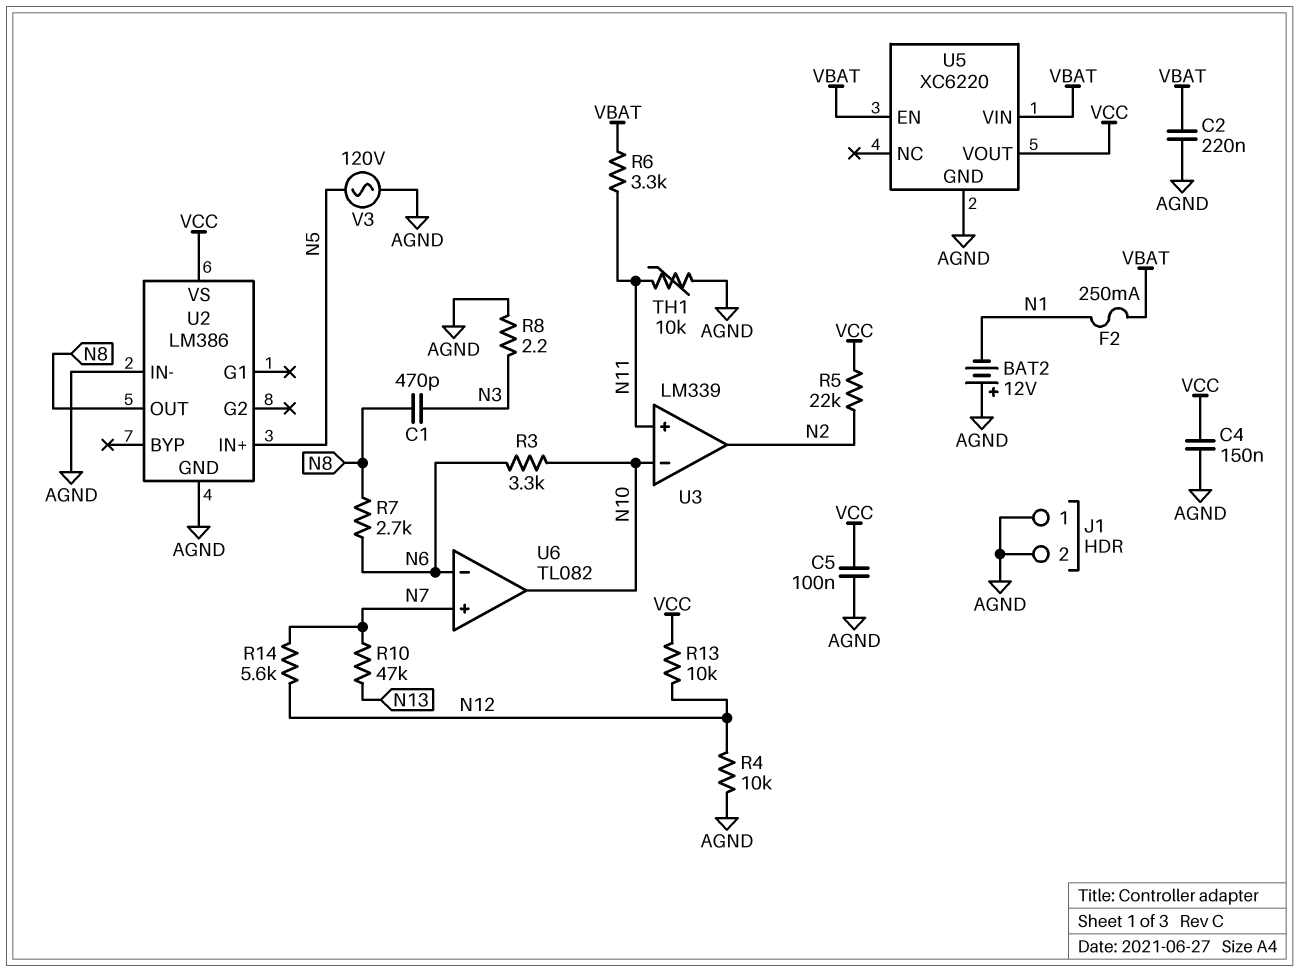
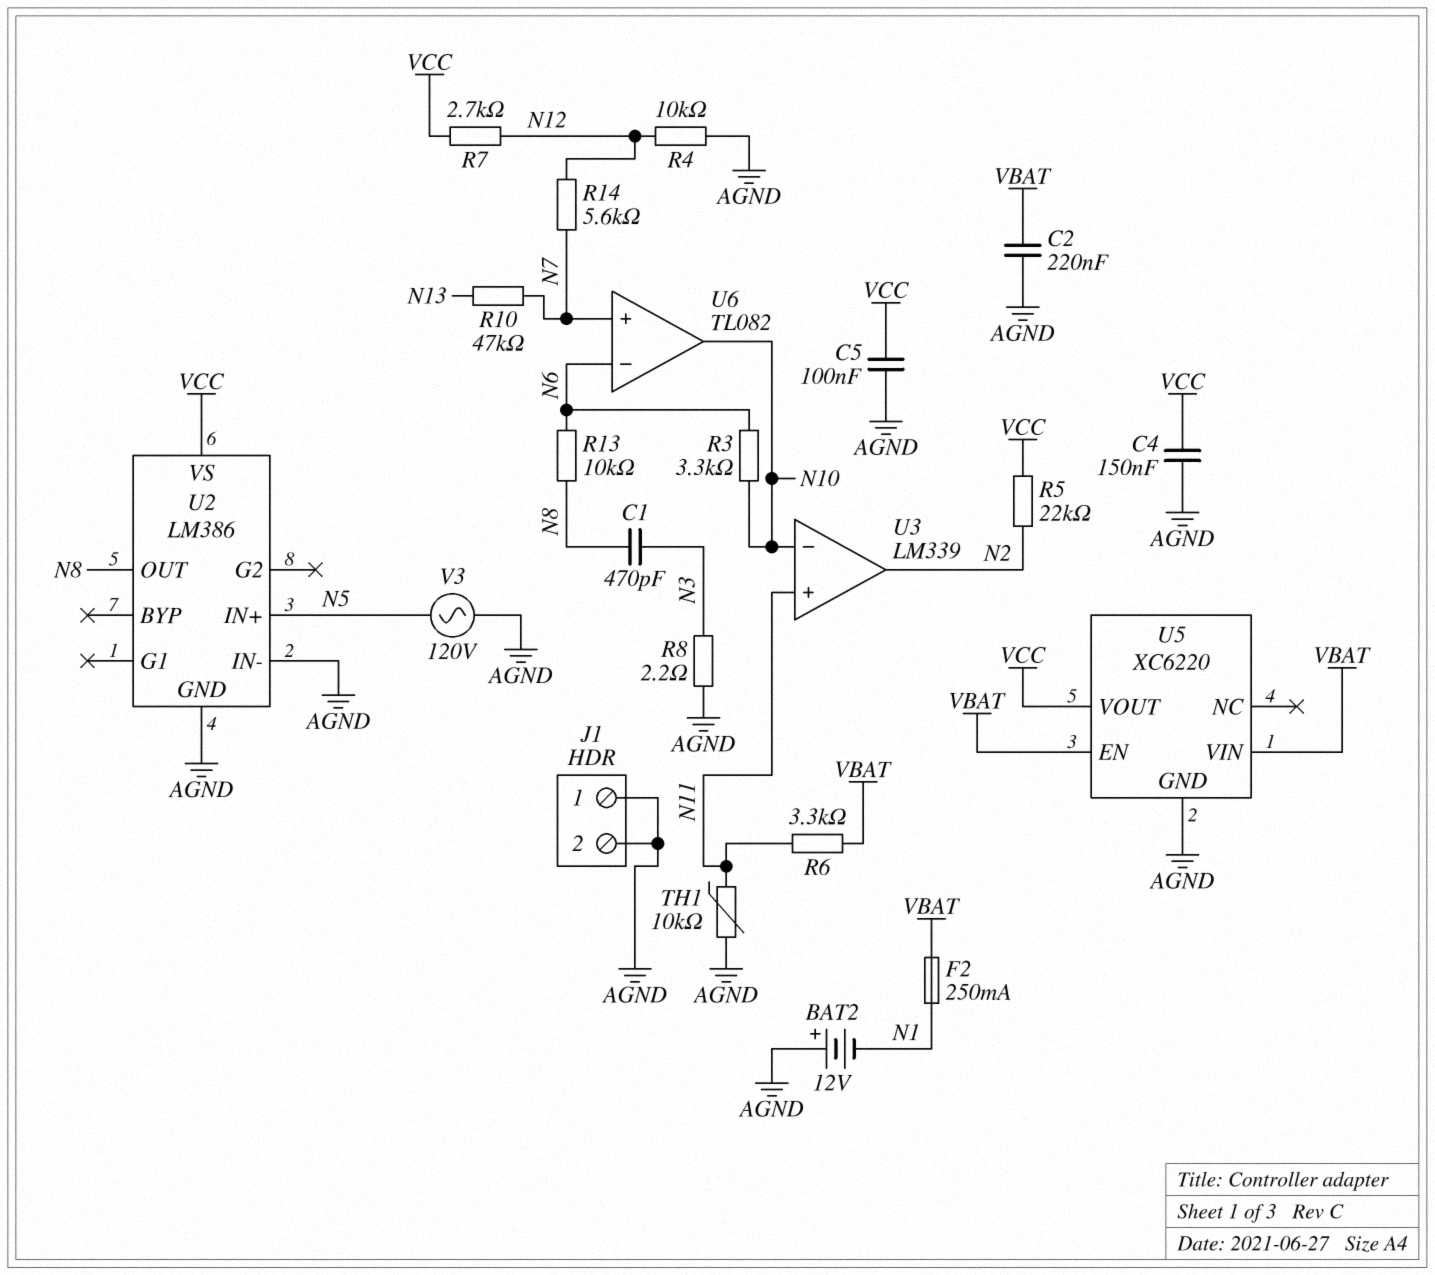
R7: 2.7k (N6, N8) -> 2.7k (N12, VCC)
R13: 10k (N12, VCC) -> 10k (N6, N8)

